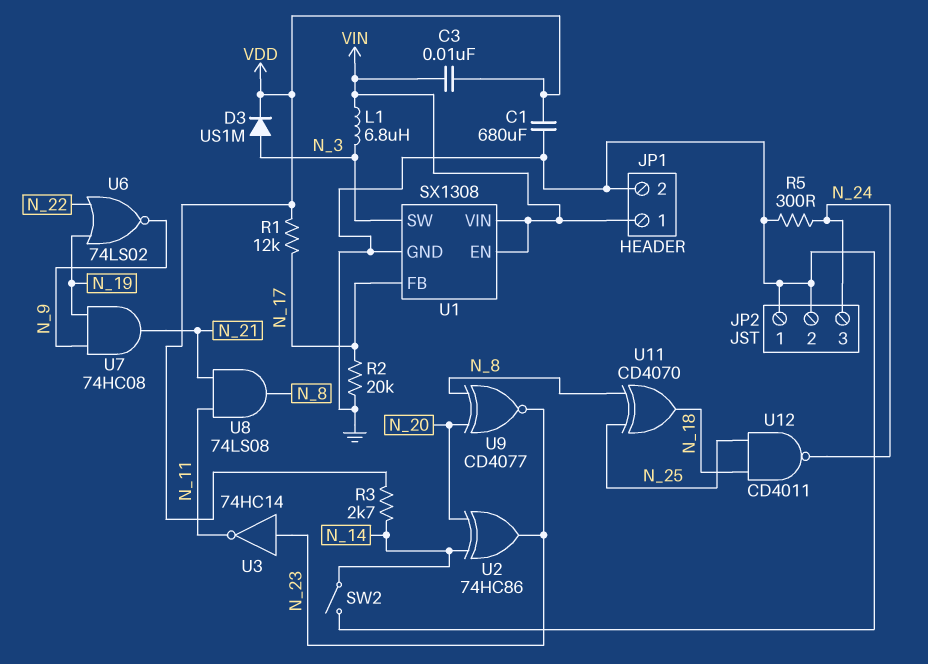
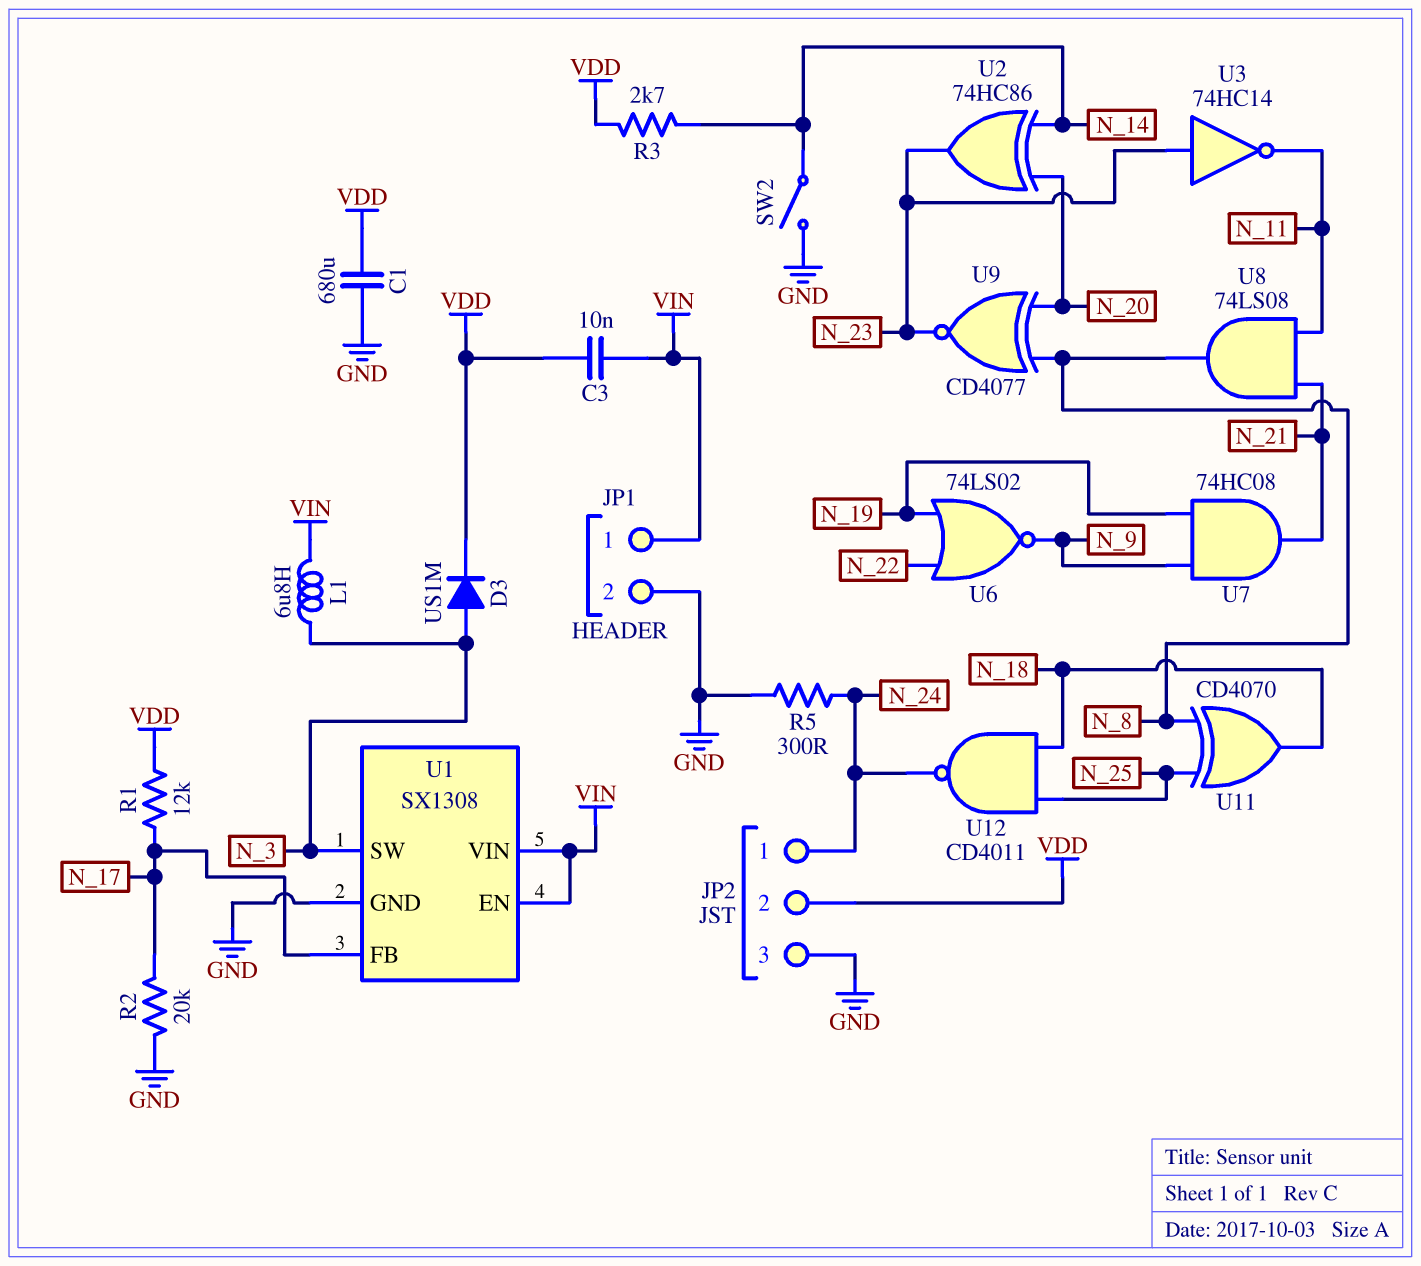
JP2 pin 1: GND -> N_24
JP2 pin 2: GND -> VDD
JP2 pin 3: N_24 -> GND

